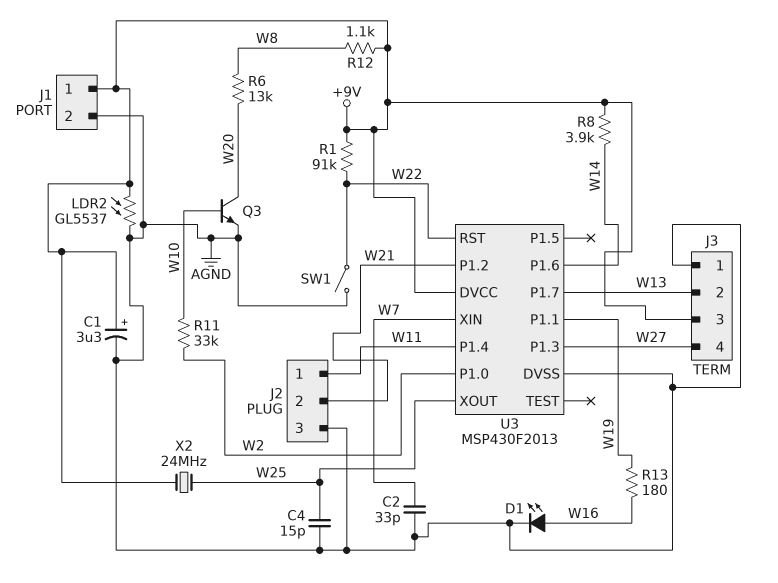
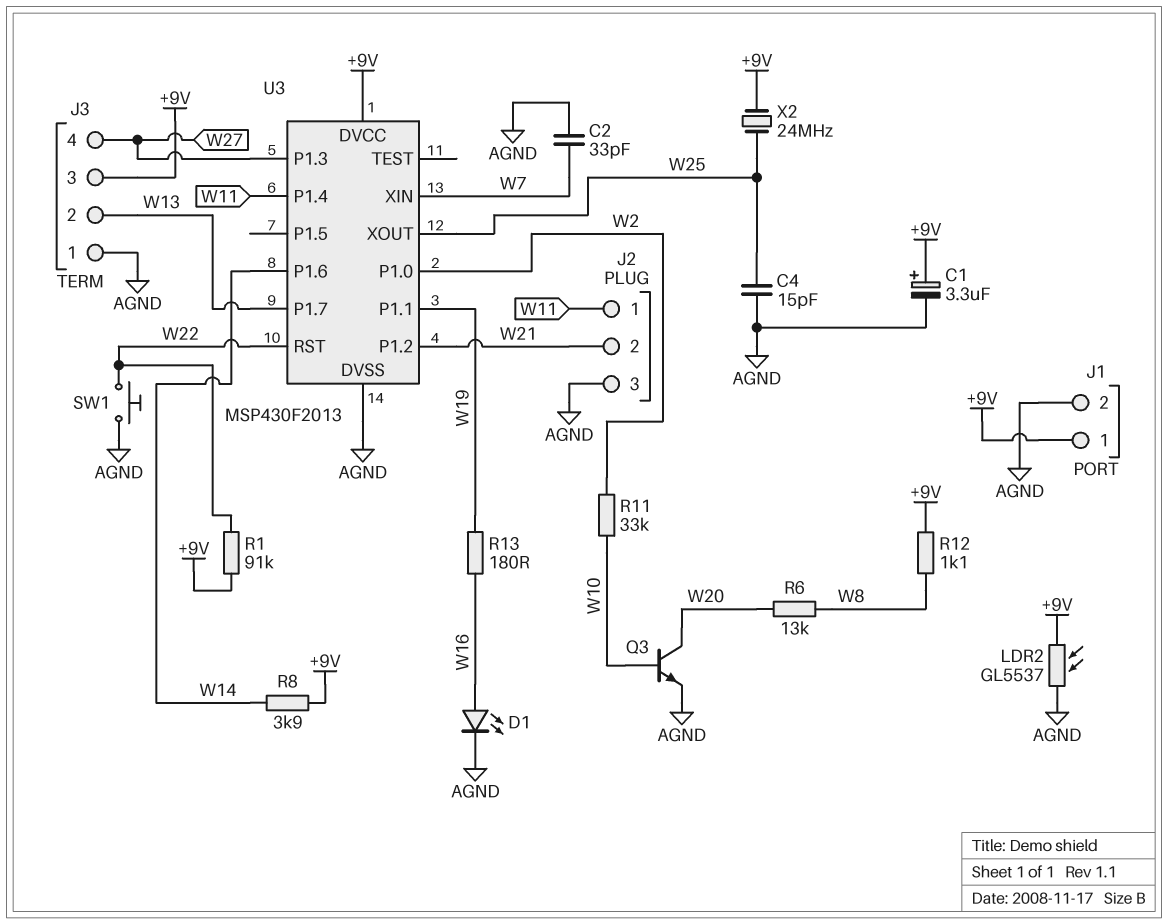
SW1: switch (AGND, W22) -> button (AGND, W22)

